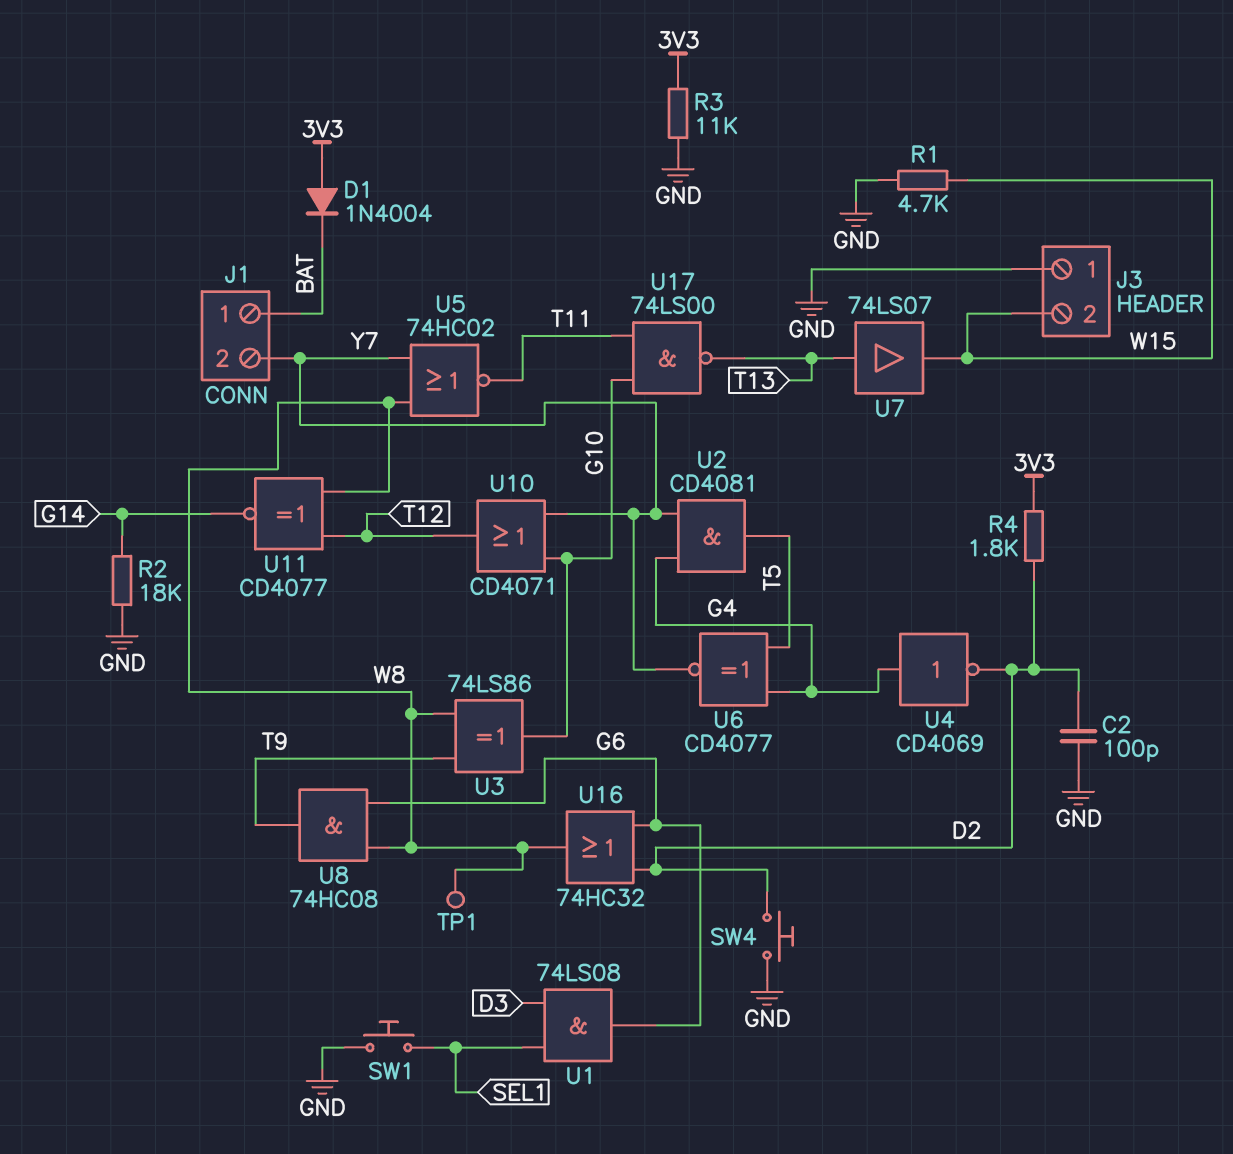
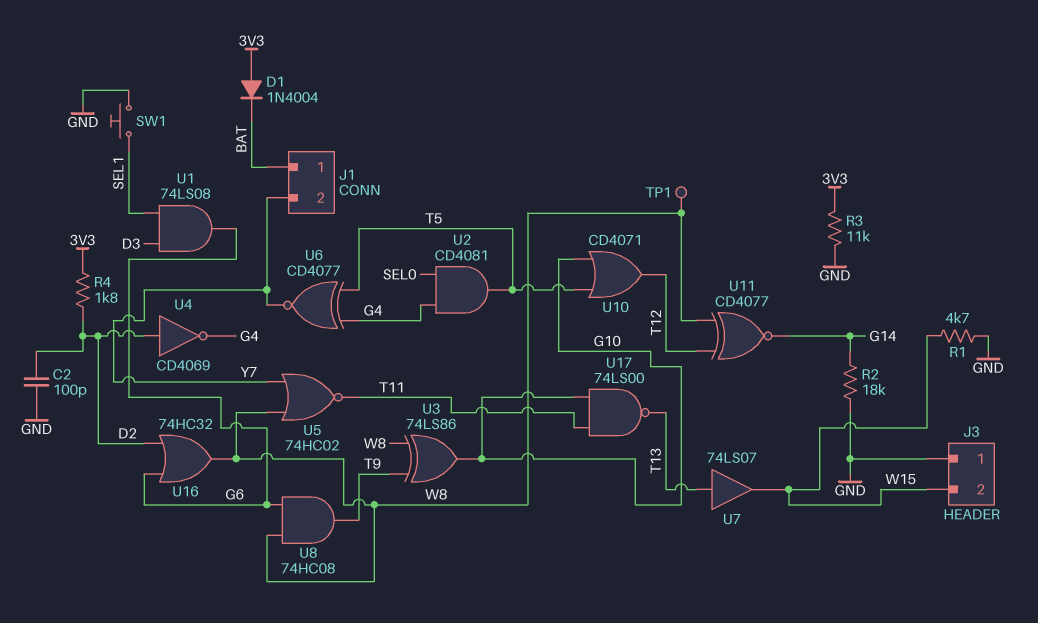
SW4: button (D2, GND) -> none
U2: AND CD4081 (in G4, in Y7, out T5) -> AND CD4081 (in G4, in SEL0, out T5)
U4: NOT CD4069 (in G4, out D2) -> NOT CD4069 (in D2, out G4)
U10: OR CD4071 (in G10, in Y7, out T12) -> OR CD4071 (in G10, in T5, out T12)

